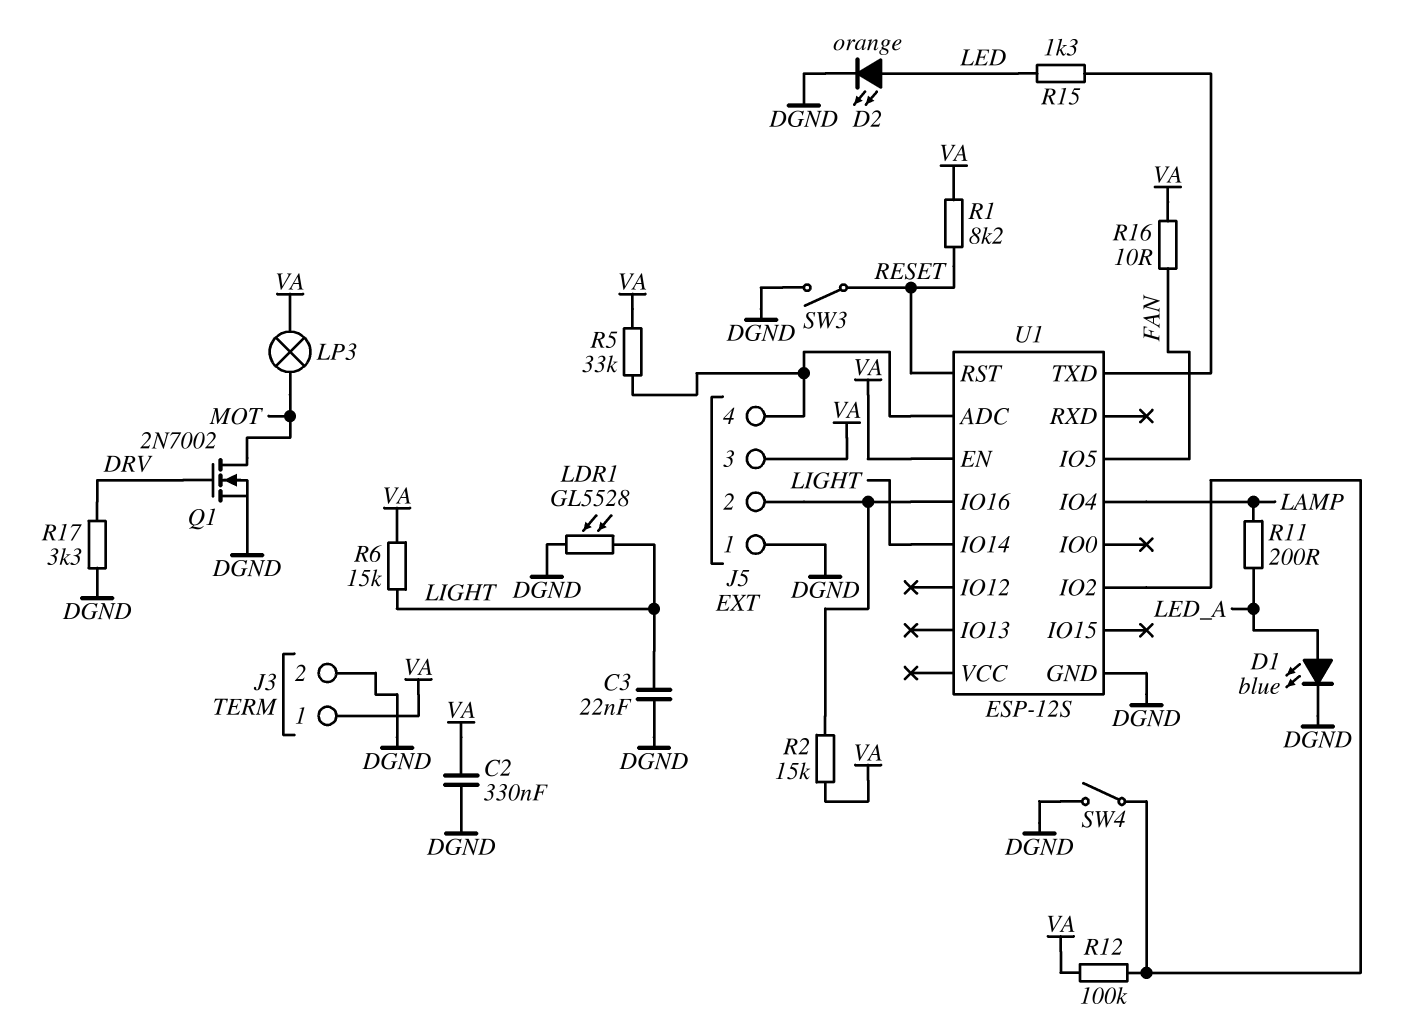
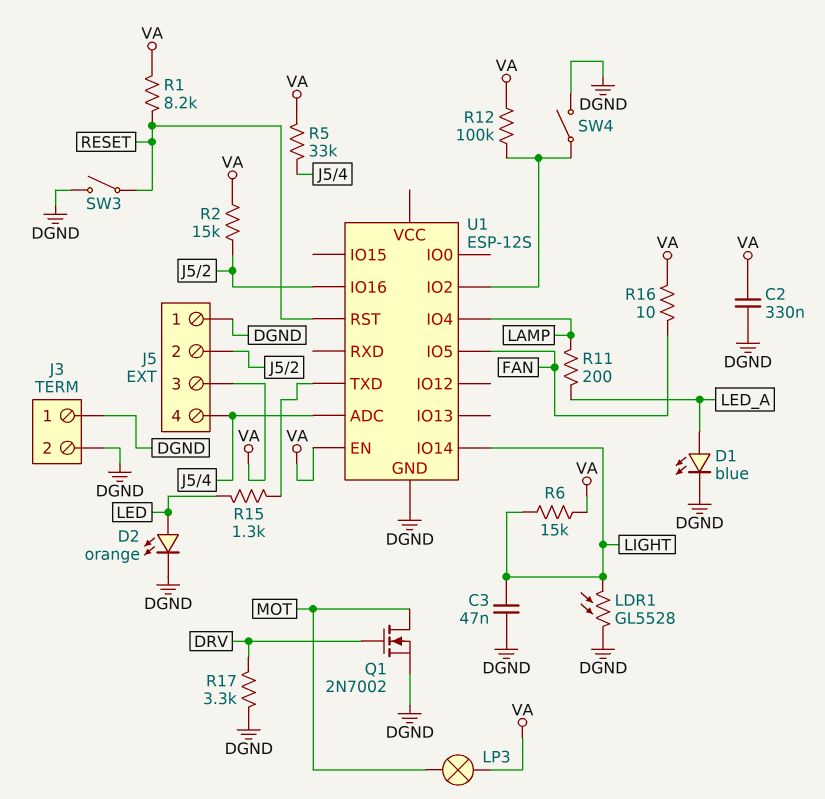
C3: 22nF (DGND, LIGHT) -> 47nF (DGND, LIGHT)
J3 pin 1: VA -> DGND

